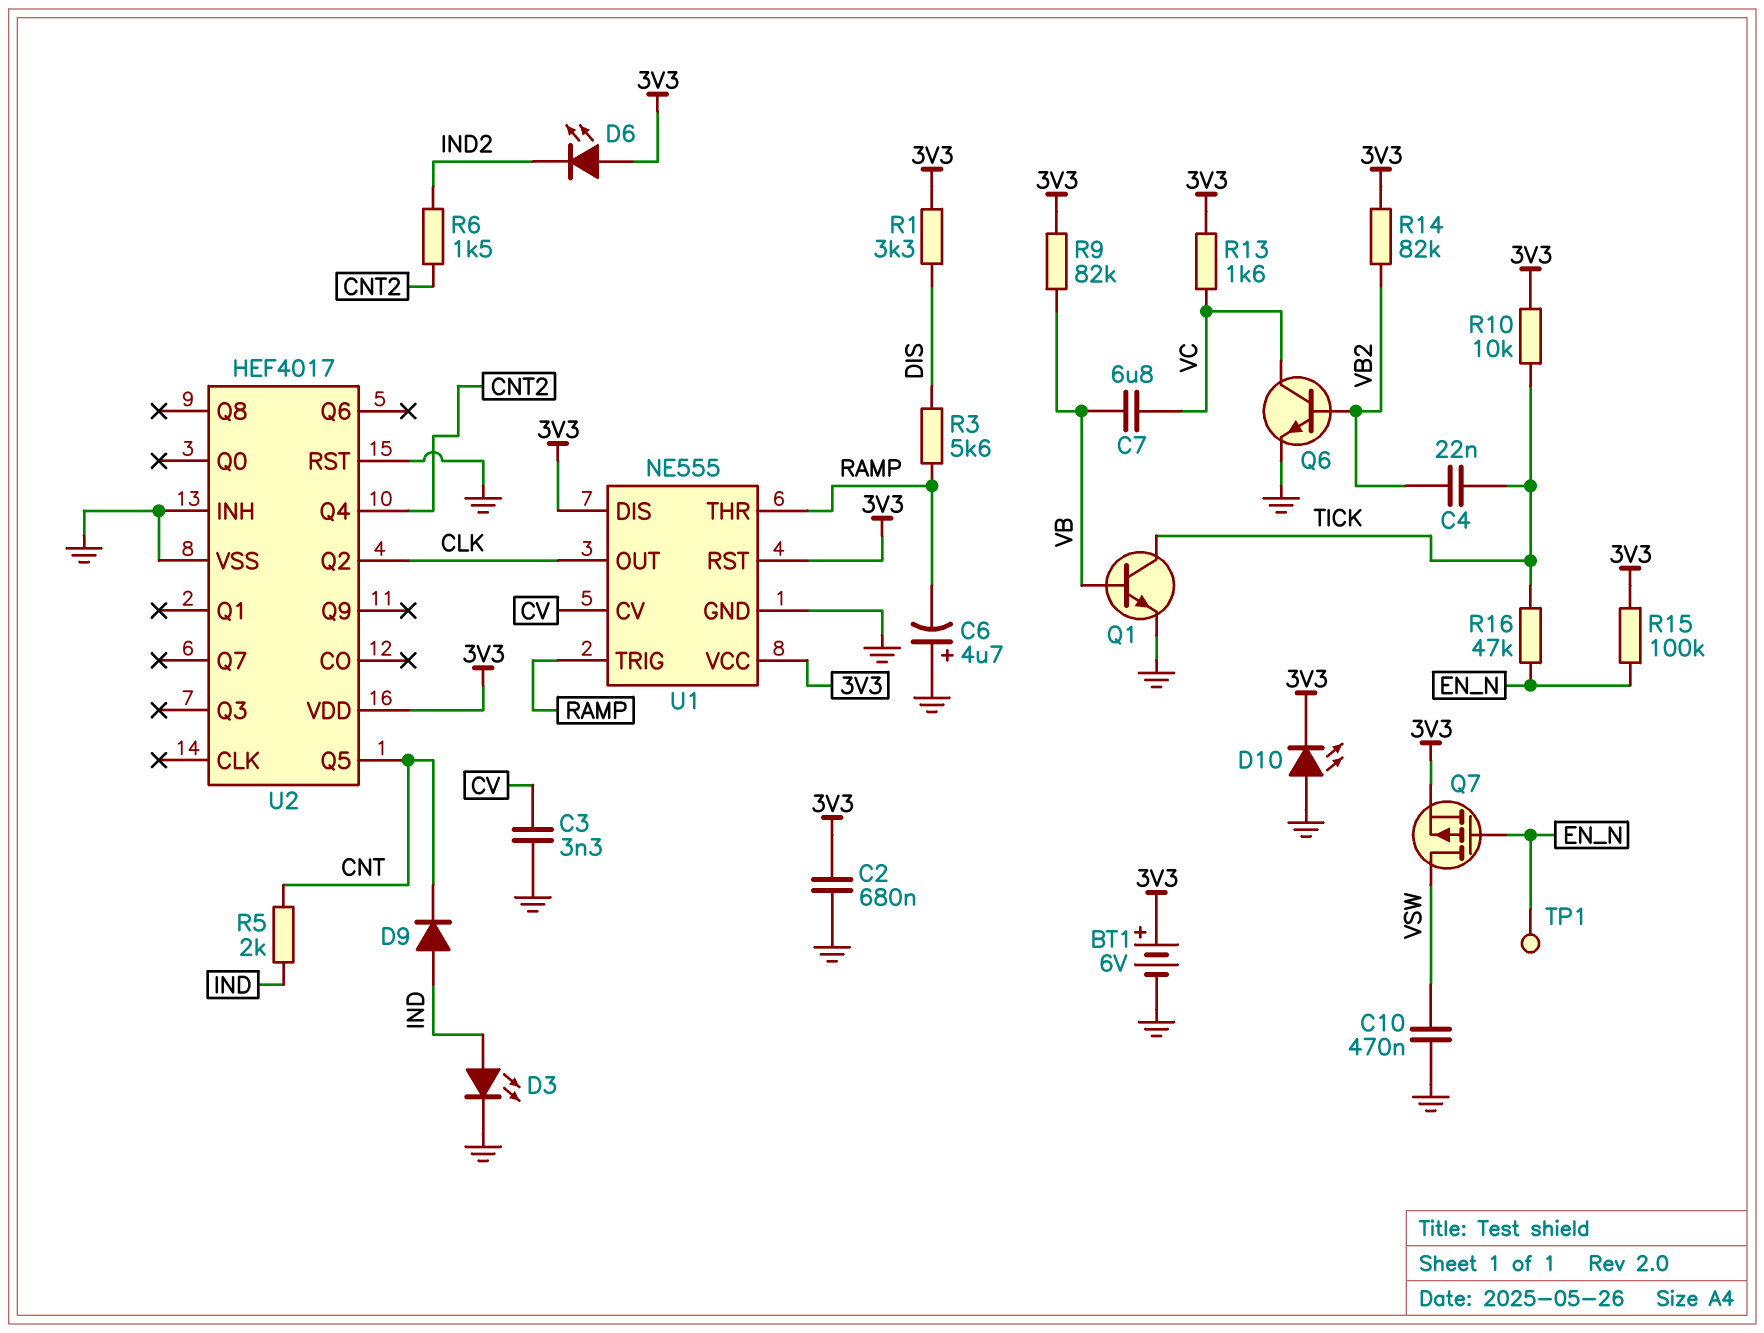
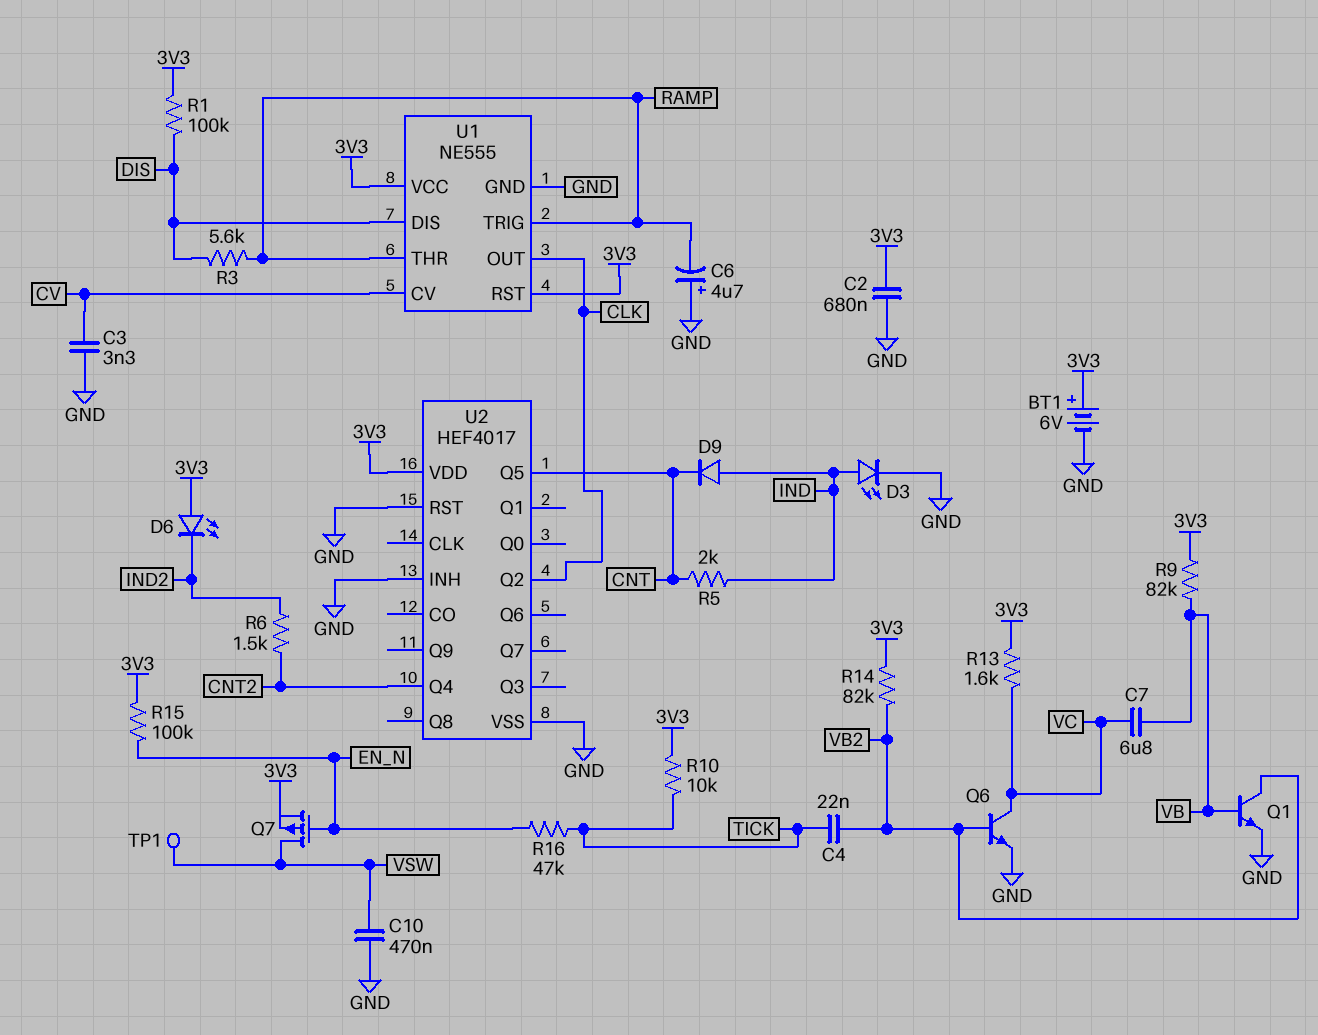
D10: LED (A GND, K 3V3) -> none
Q1: NPN (B VB, C TICK, E GND) -> NPN (B VB, C VB2, E GND)
R1: 3.3k (3V3, DIS) -> 100k (3V3, DIS)
TP1: test point (EN_N) -> test point (VSW)
U1 pin DIS: 3V3 -> DIS

